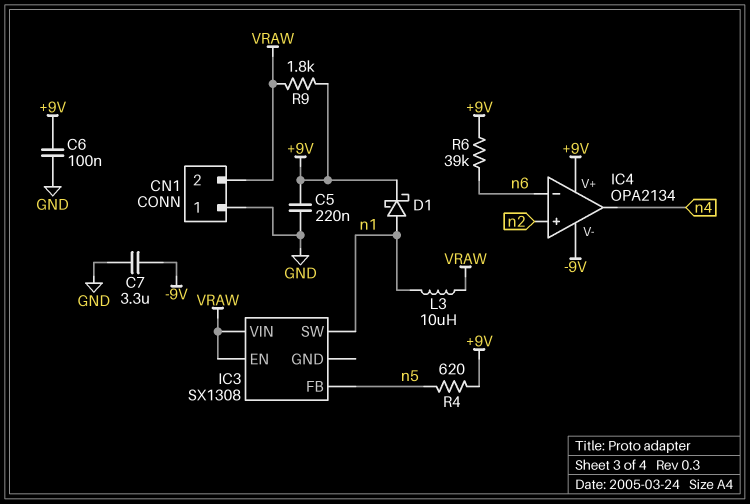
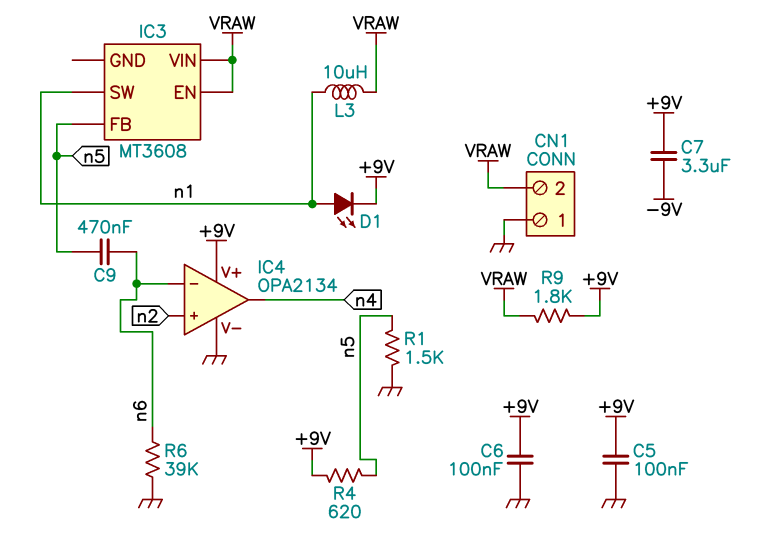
C5: 220nF (+9V, GND) -> 100nF (+9V, GND)
C7: 3.3uF (-9V, GND) -> 3.3uF (+9V, -9V)
C9: none -> 470nF (n5, n6)
D1: schottky (A n1, K +9V) -> LED (A n1, K +9V)
IC3: SX1308 -> MT3608
IC4 pin V-: -9V -> GND
R1: none -> 1.5k (GND, n5)
R6: 39k (+9V, n6) -> 39k (GND, n6)

